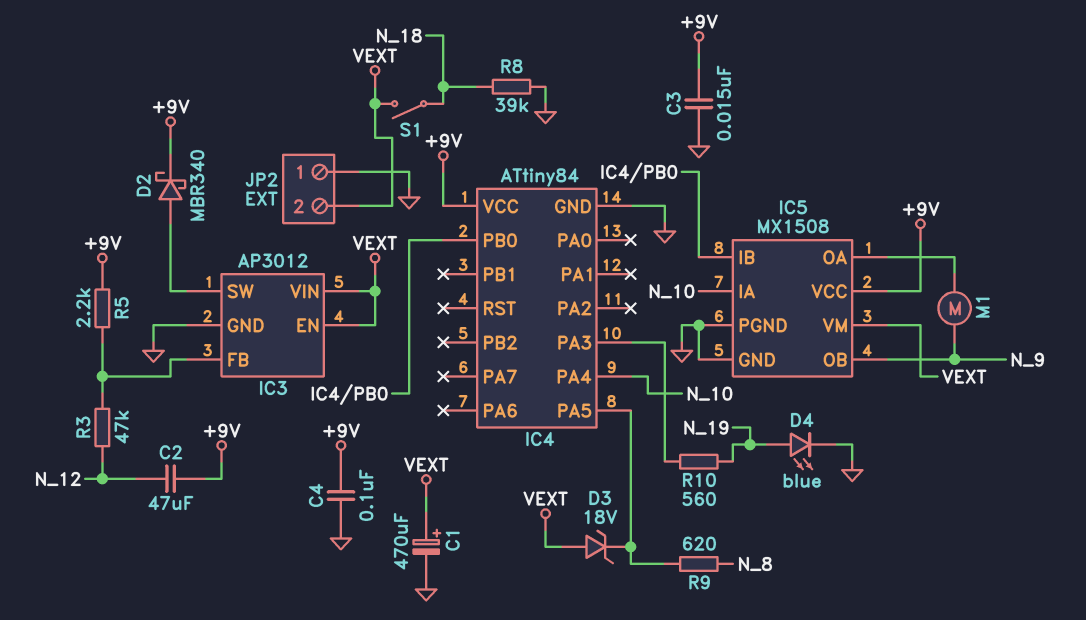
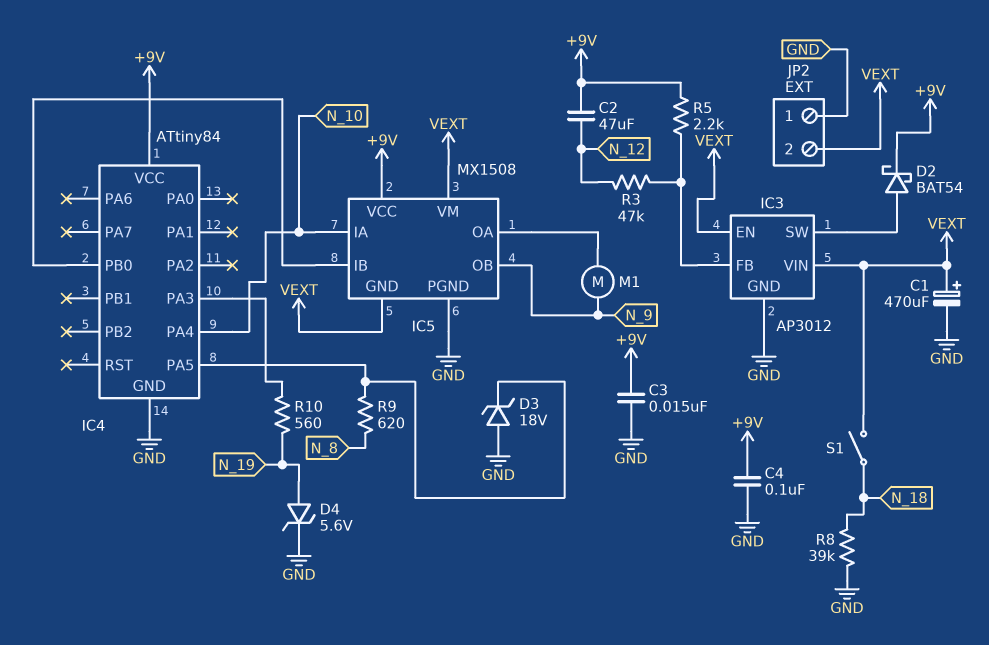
D2: schottky MBR340 (A IC3/SW, K +9V) -> schottky BAT54 (A IC3/SW, K +9V)
D3: zener 18V (A VEXT, K IC4/PA5) -> zener 18V (A GND, K IC4/PA5)
D4: LED blue (A N_19, K GND) -> zener 5.6V (A N_19, K GND)
IC5 pin GND: GND -> VEXT

